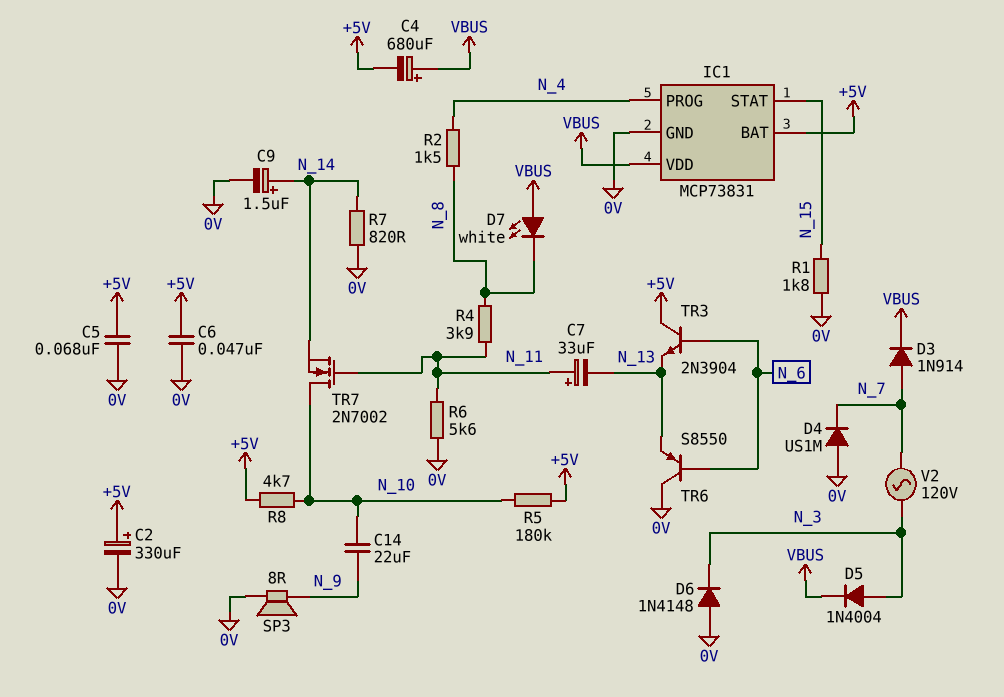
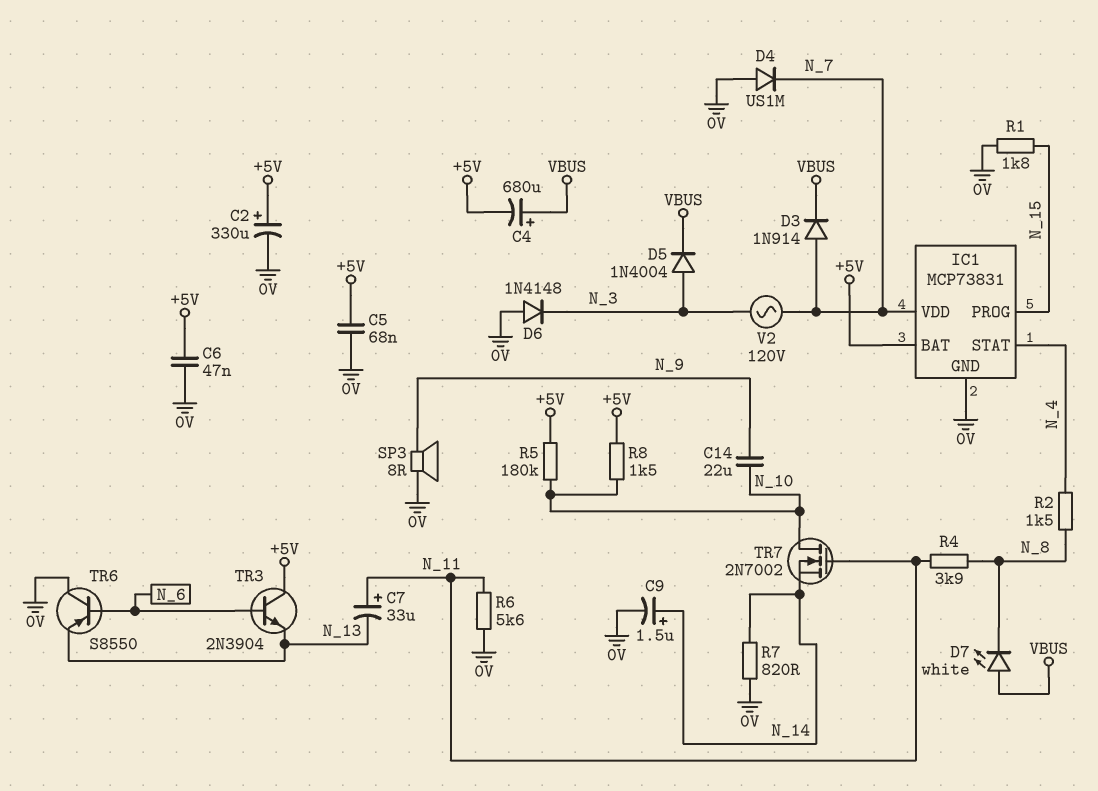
IC1 pin PROG: N_4 -> N_15
IC1 pin STAT: N_15 -> N_4
IC1 pin VDD: VBUS -> N_7
R8: 4.7k (+5V, N_10) -> 1.5k (+5V, N_10)

